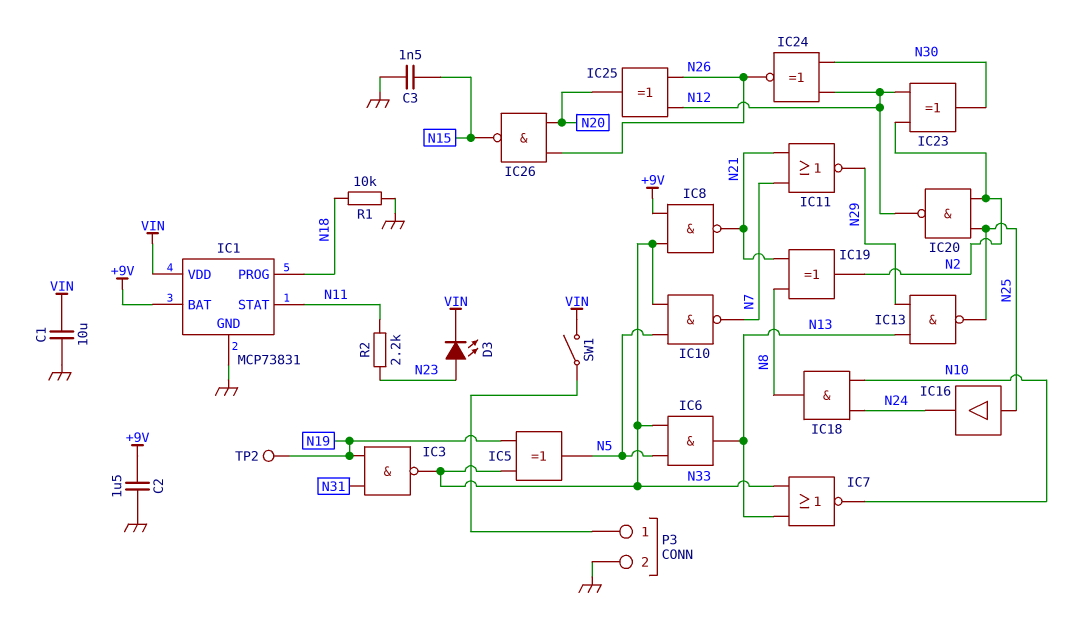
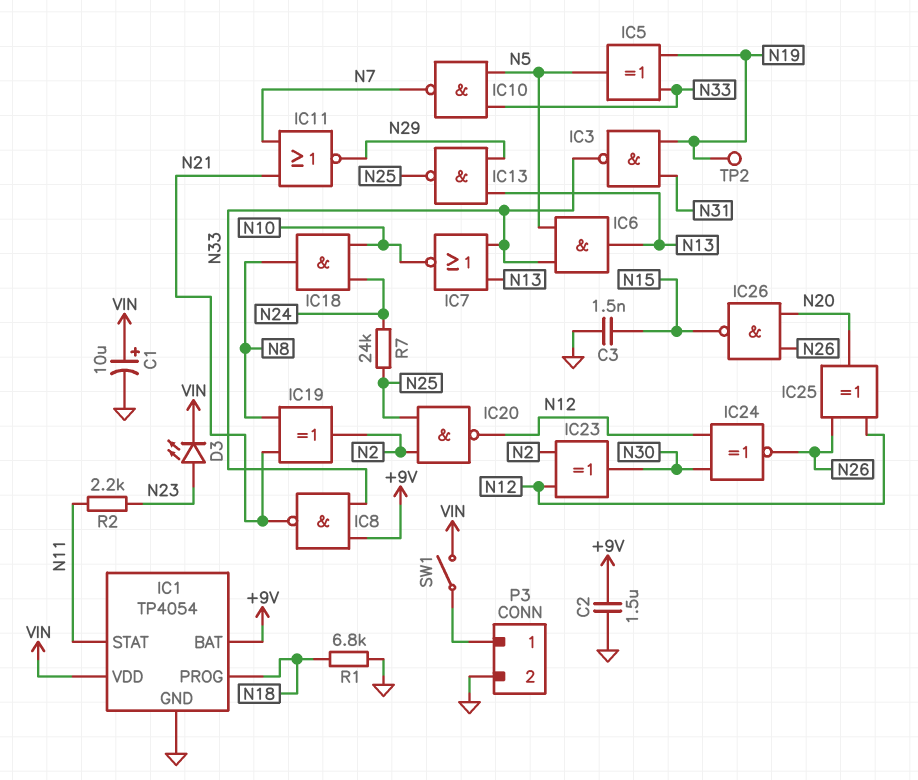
C1: 10uF (GND, VIN) -> 10uF (plus VIN, minus GND)
IC1: MCP73831 -> TP4054
IC16: buffer (in N25, out N24) -> none
R1: 10k (GND, N18) -> 6.8k (GND, N18)
R7: none -> 24k (N24, N25)

